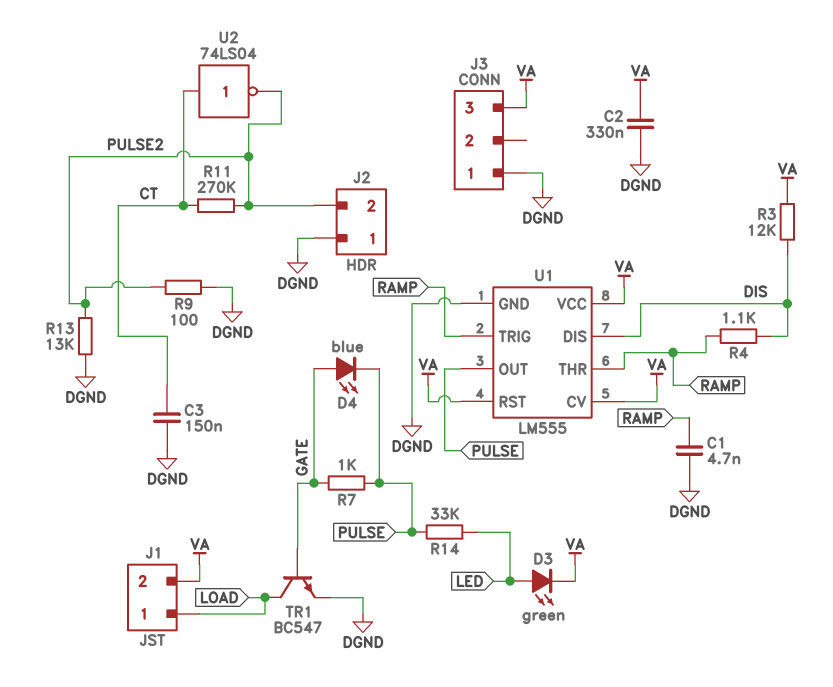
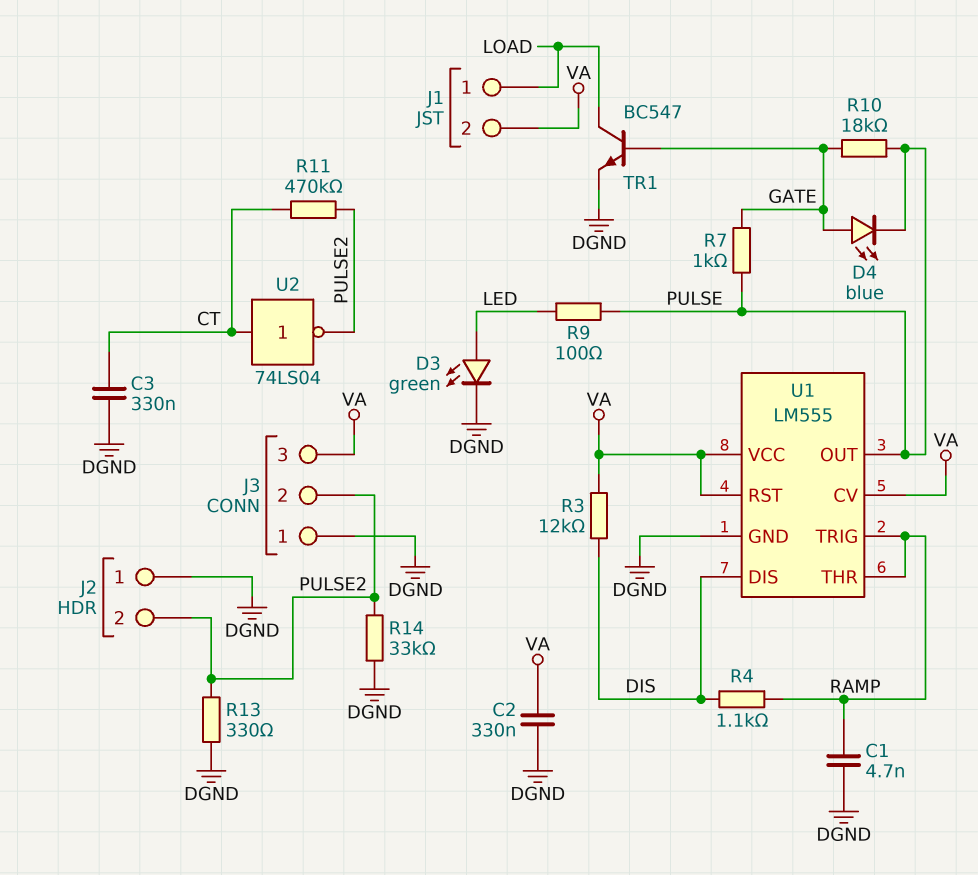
C3: 150nF (CT, DGND) -> 330nF (CT, DGND)
D3: LED green (A LED, K VA) -> LED green (A LED, K DGND)
J3 pin 2: none -> PULSE2
R9: 100 (DGND, PULSE2) -> 100 (LED, PULSE)
R10: none -> 18k (GATE, PULSE)
R11: 270k (CT, PULSE2) -> 470k (CT, PULSE2)
R13: 13k (DGND, PULSE2) -> 330 (DGND, PULSE2)
R14: 33k (LED, PULSE) -> 33k (DGND, PULSE2)

